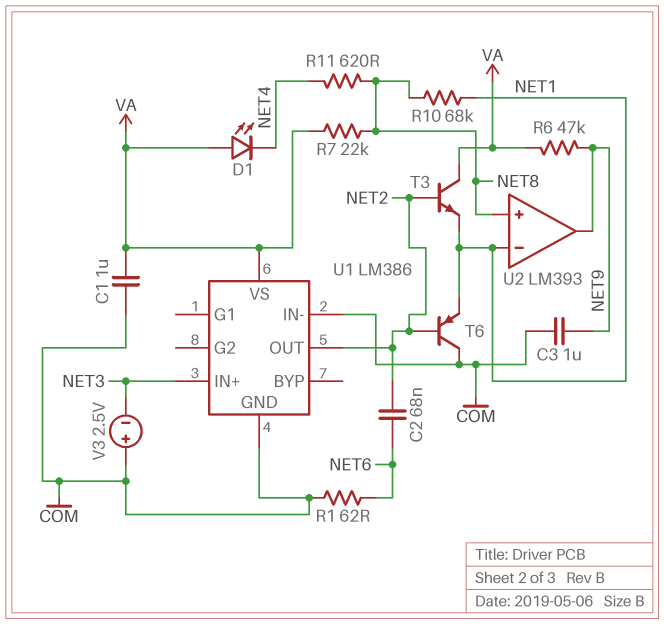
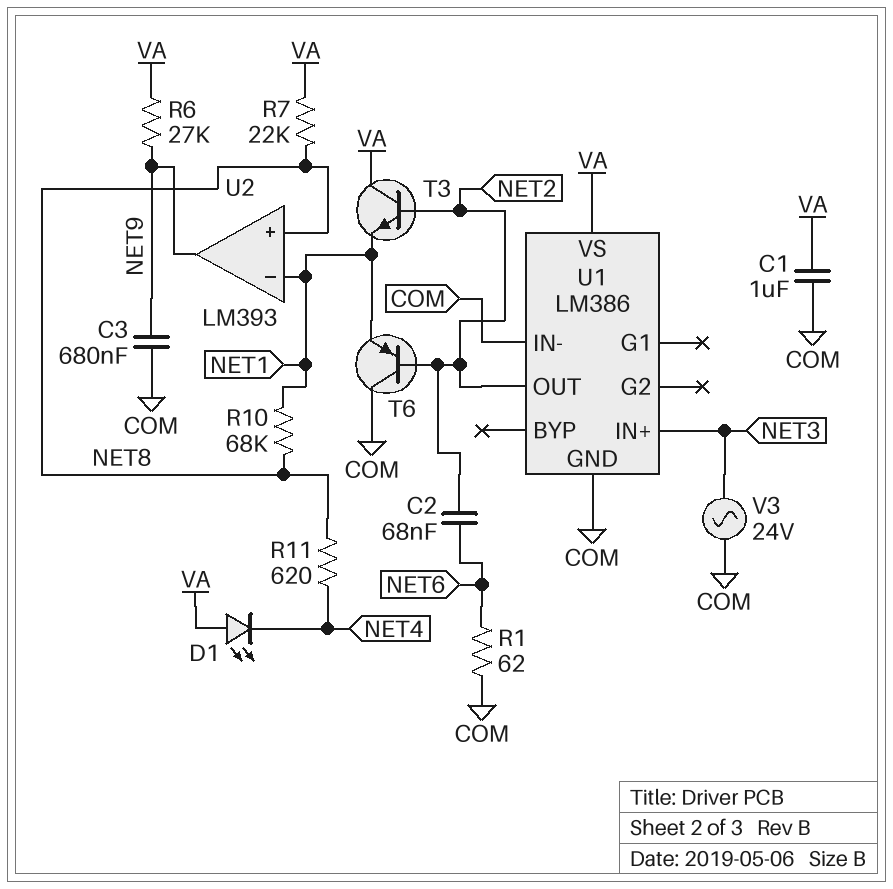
C3: 1uF (COM, NET9) -> 680nF (COM, NET9)
R6: 47k (NET9, VA) -> 27k (NET9, VA)
V3: 2.5V (plus COM, minus NET3) -> AC 24V (COM, NET3)

